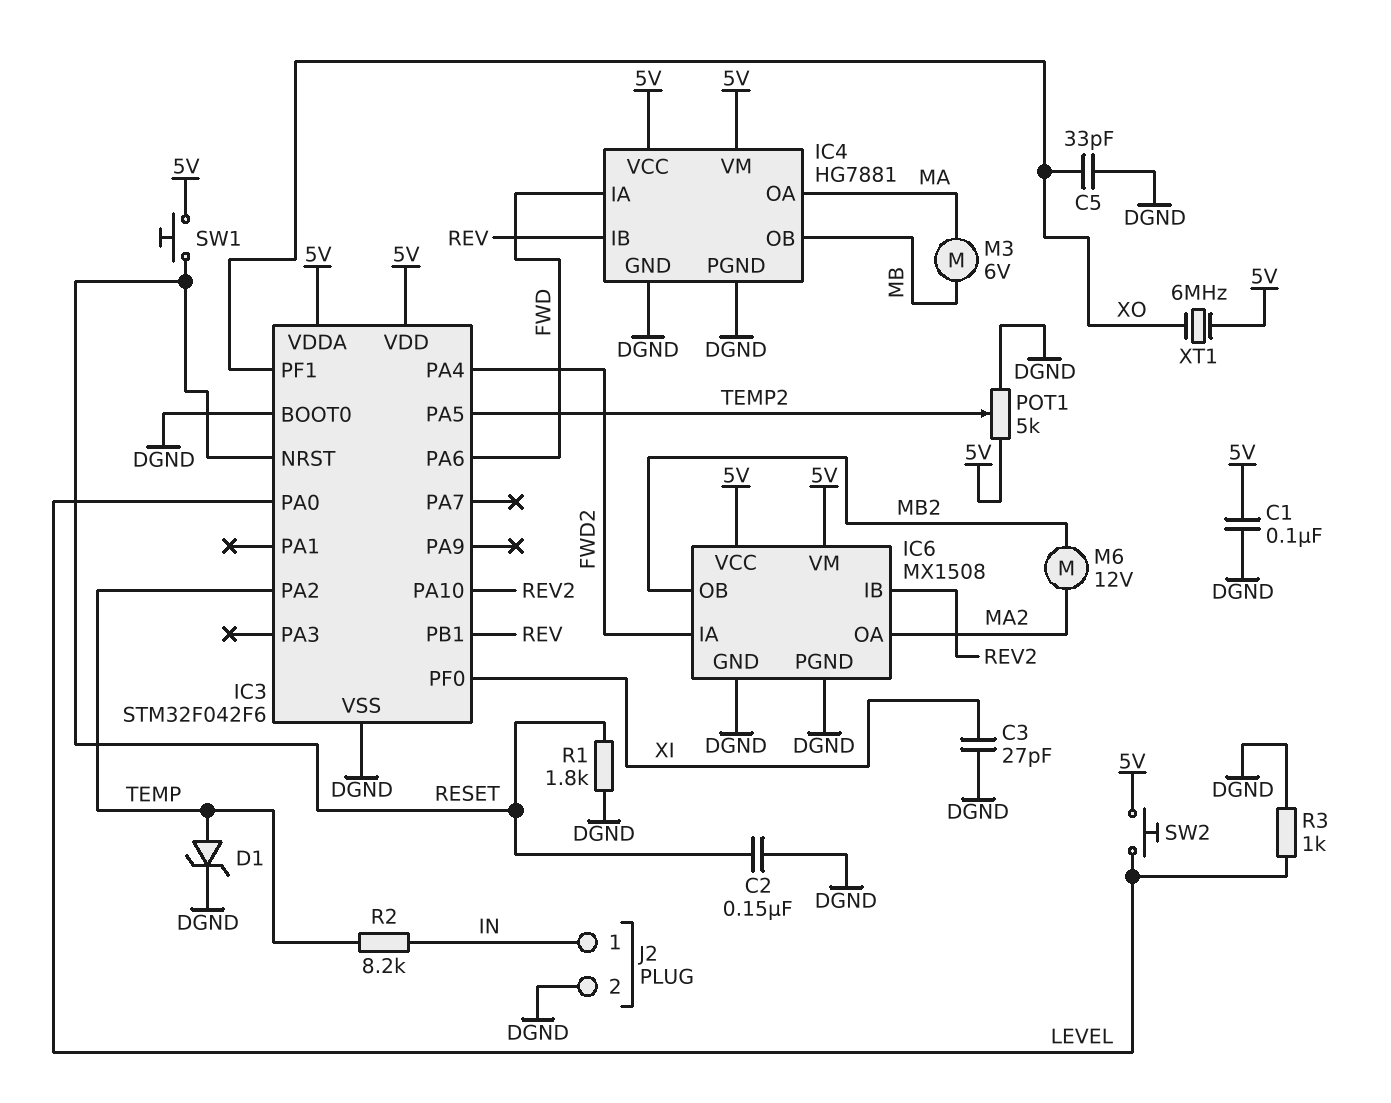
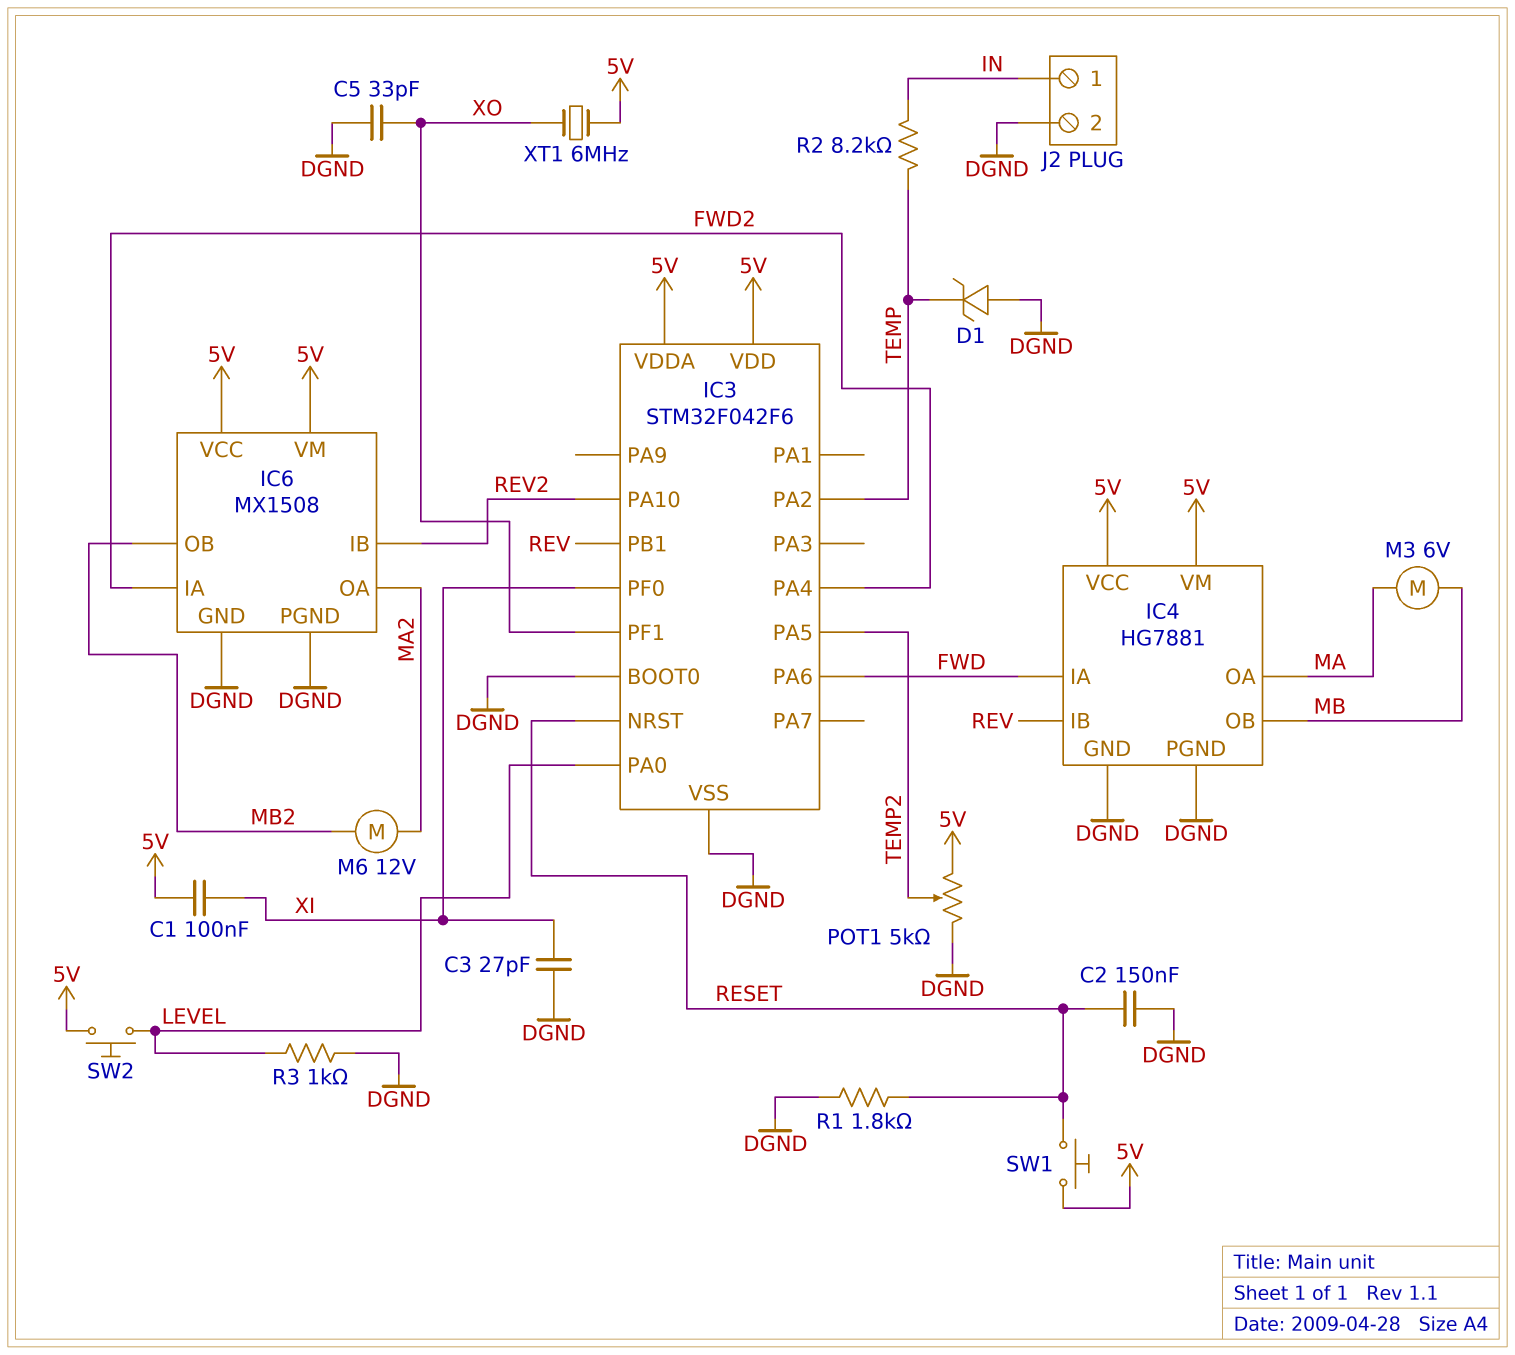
C1: 100nF (5V, DGND) -> 100nF (5V, XI)
D1: zener (A TEMP, K DGND) -> zener (A DGND, K TEMP)

